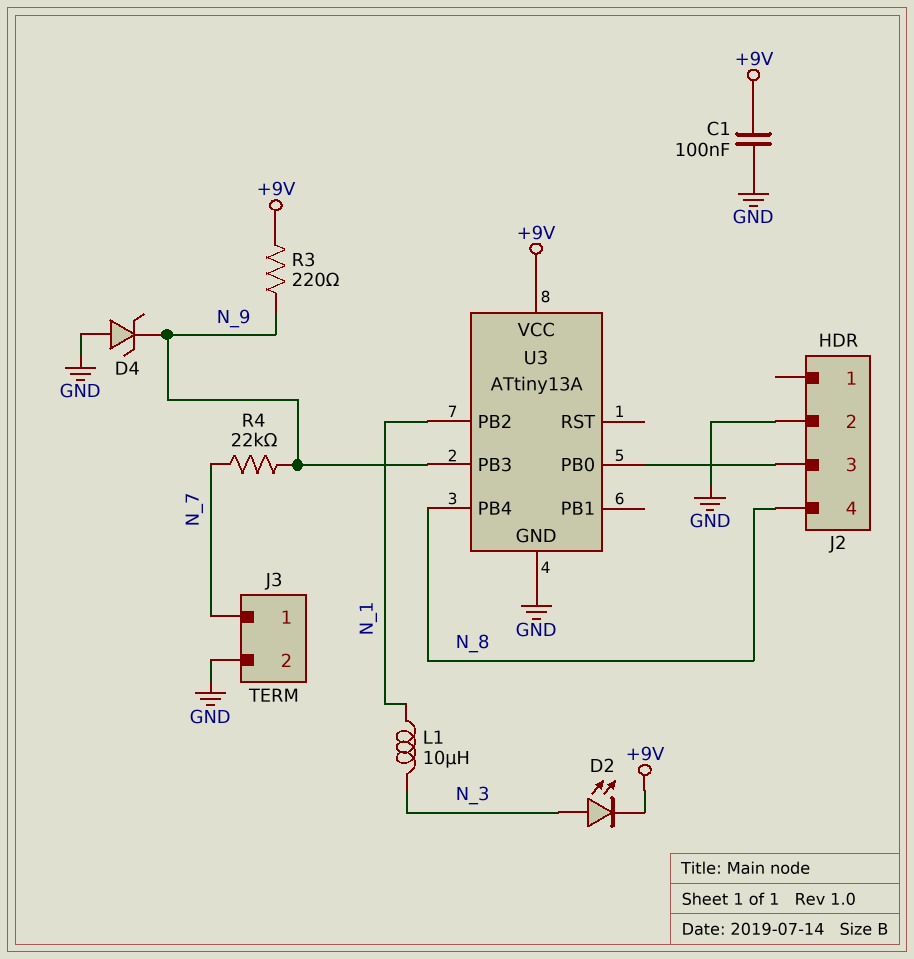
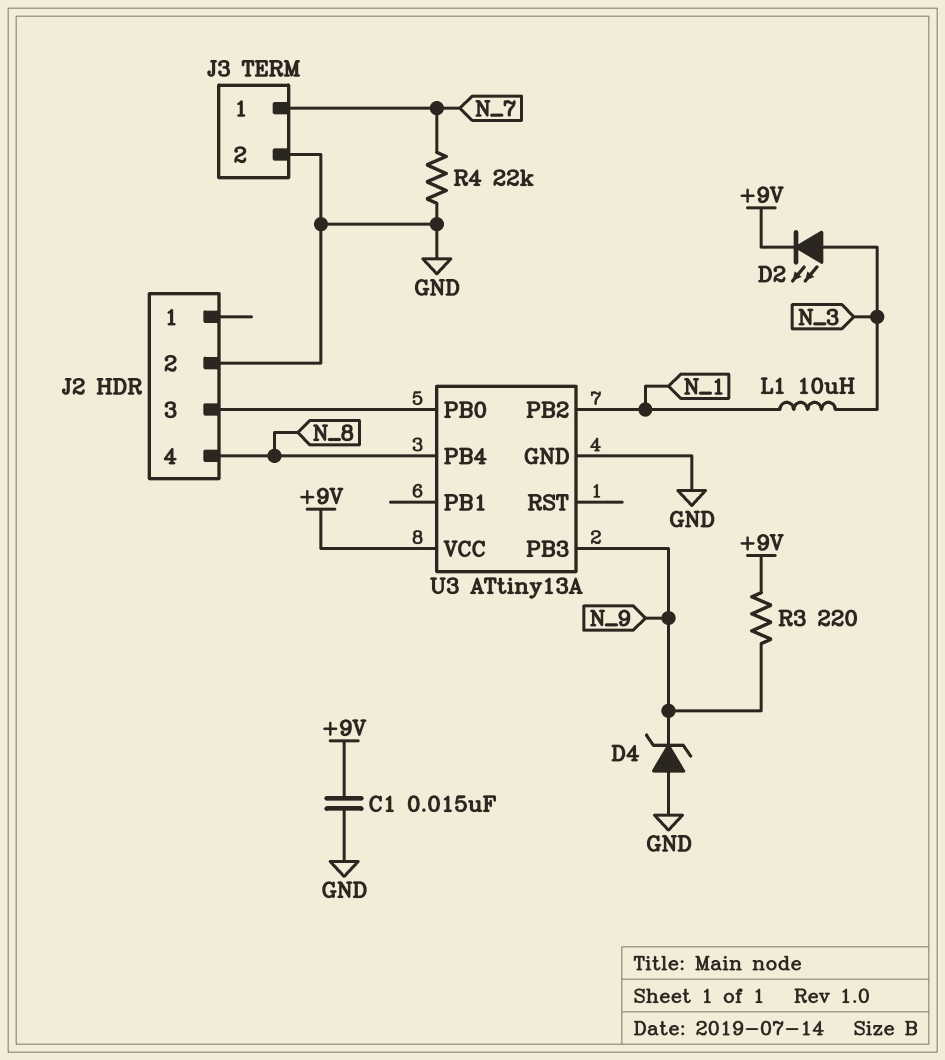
C1: 100nF (+9V, GND) -> 15nF (+9V, GND)
R4: 22k (N_7, N_9) -> 22k (GND, N_7)

